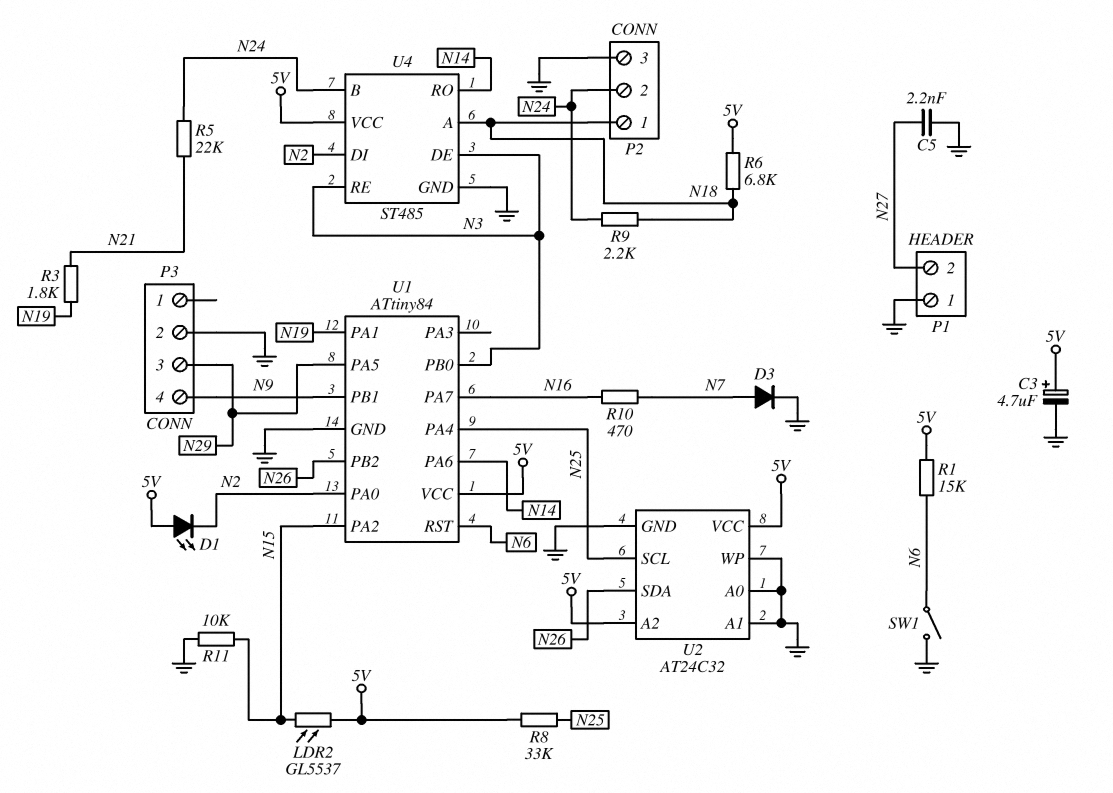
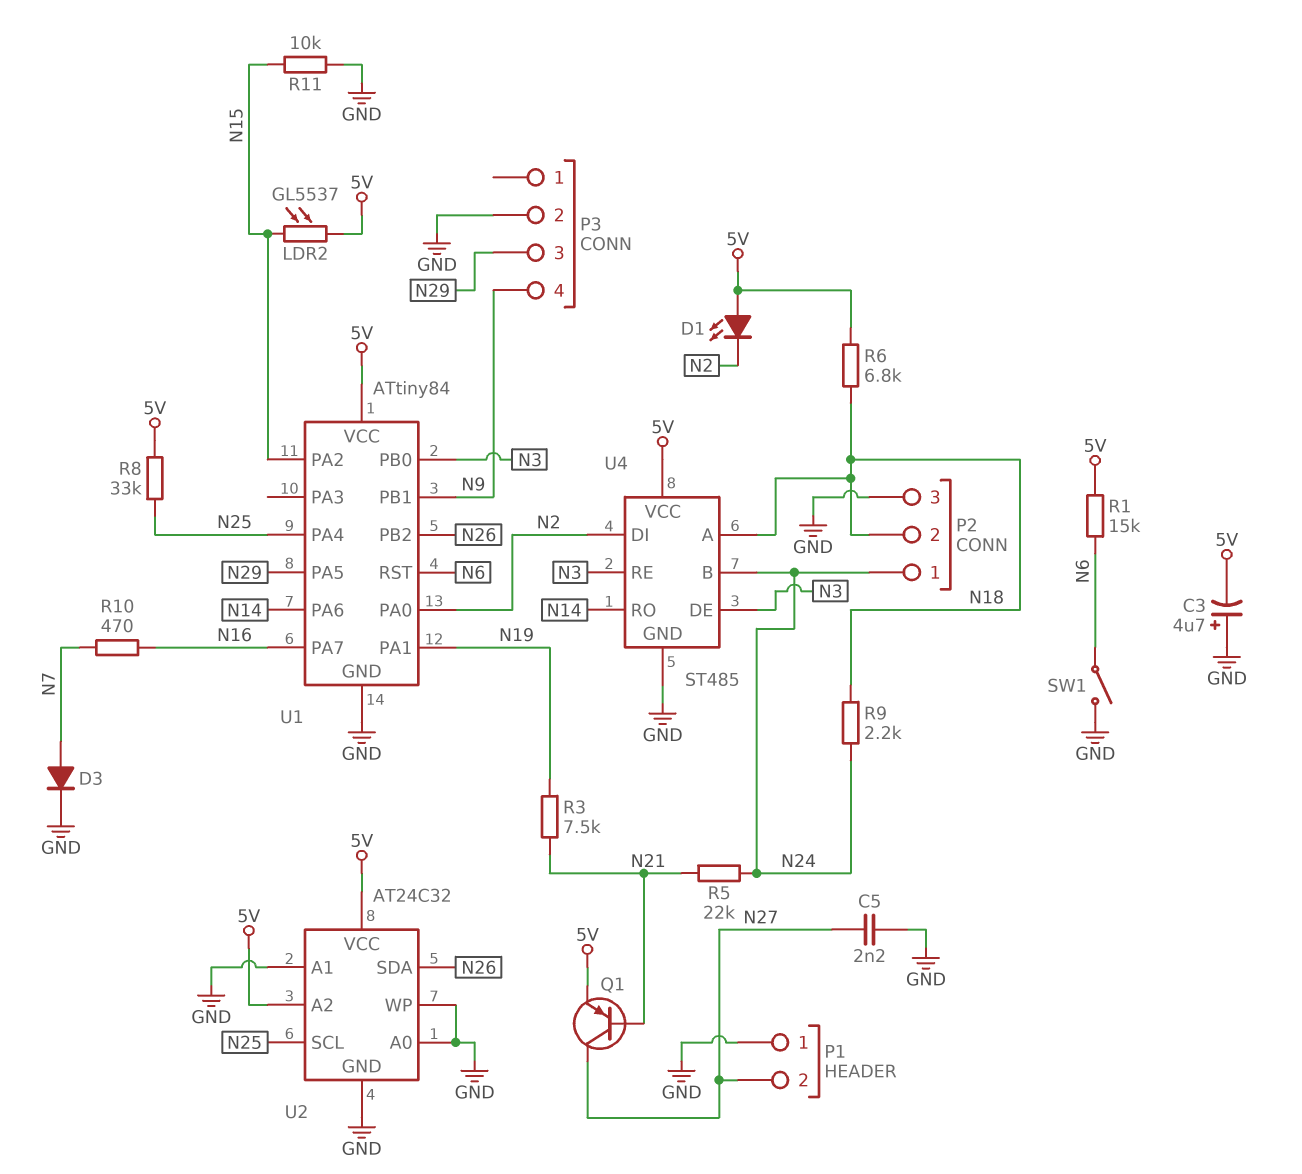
C3: 4.7uF (plus 5V, minus GND) -> 4.7uF (plus GND, minus 5V)
P2 pin 1: N18 -> N24
P2 pin 2: N24 -> N18
Q1: none -> PNP (B N21, C N27, E 5V)
R3: 1.8k (N19, N21) -> 7.5k (N19, N21)

